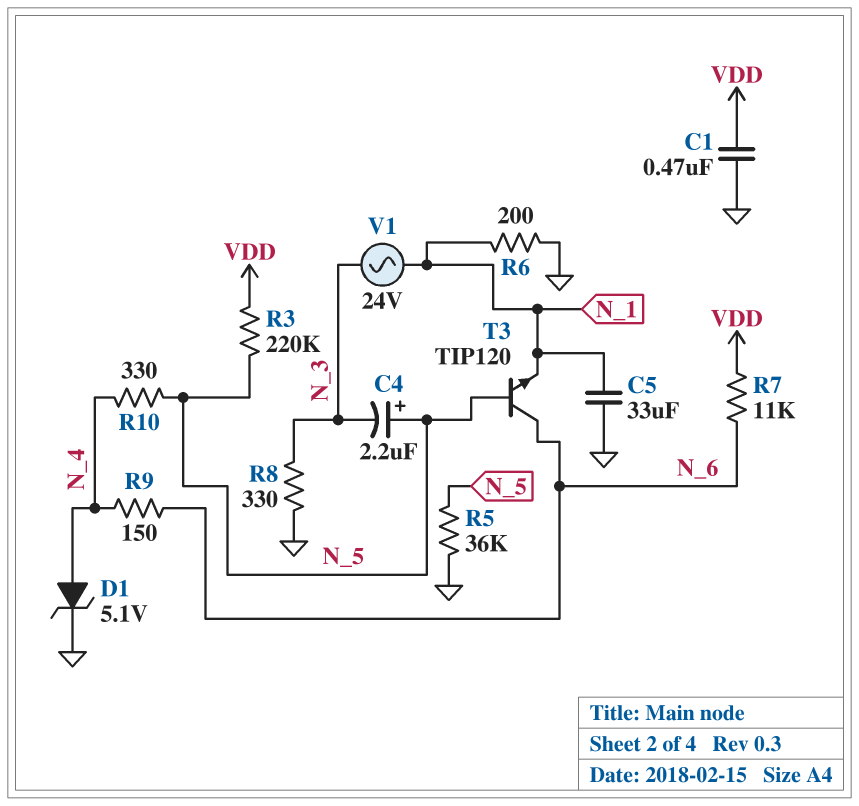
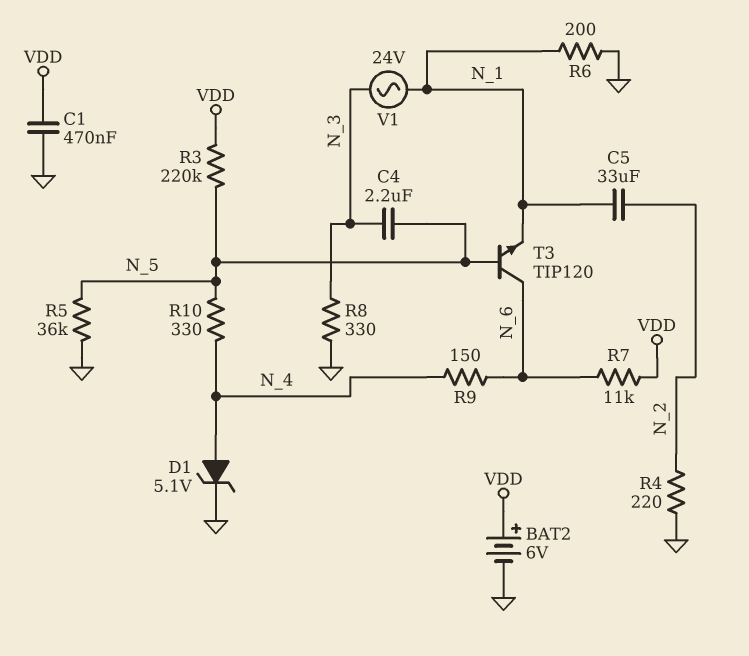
BAT2: none -> 6V (plus VDD, minus GND)
C4: 2.2uF (plus N_5, minus N_3) -> 2.2uF (N_3, N_5)
C5: 33uF (GND, N_1) -> 33uF (N_1, N_2)
R4: none -> 220 (GND, N_2)

